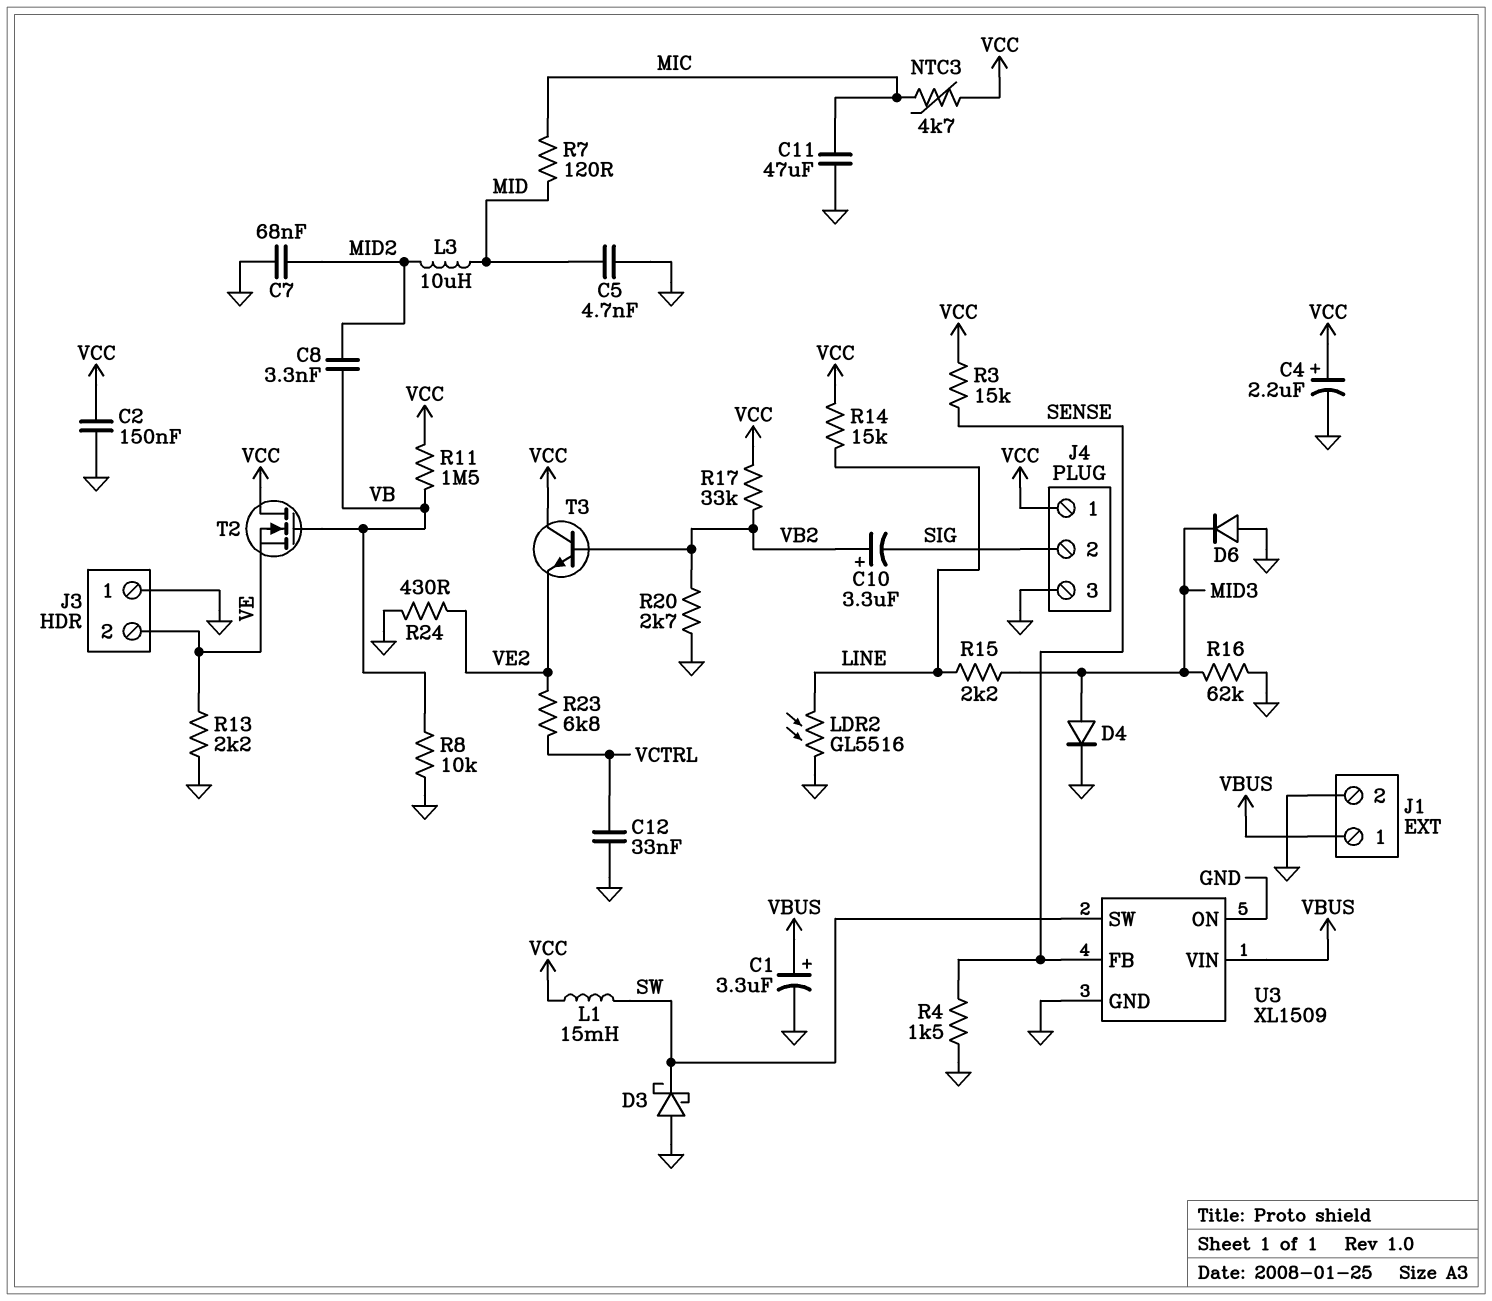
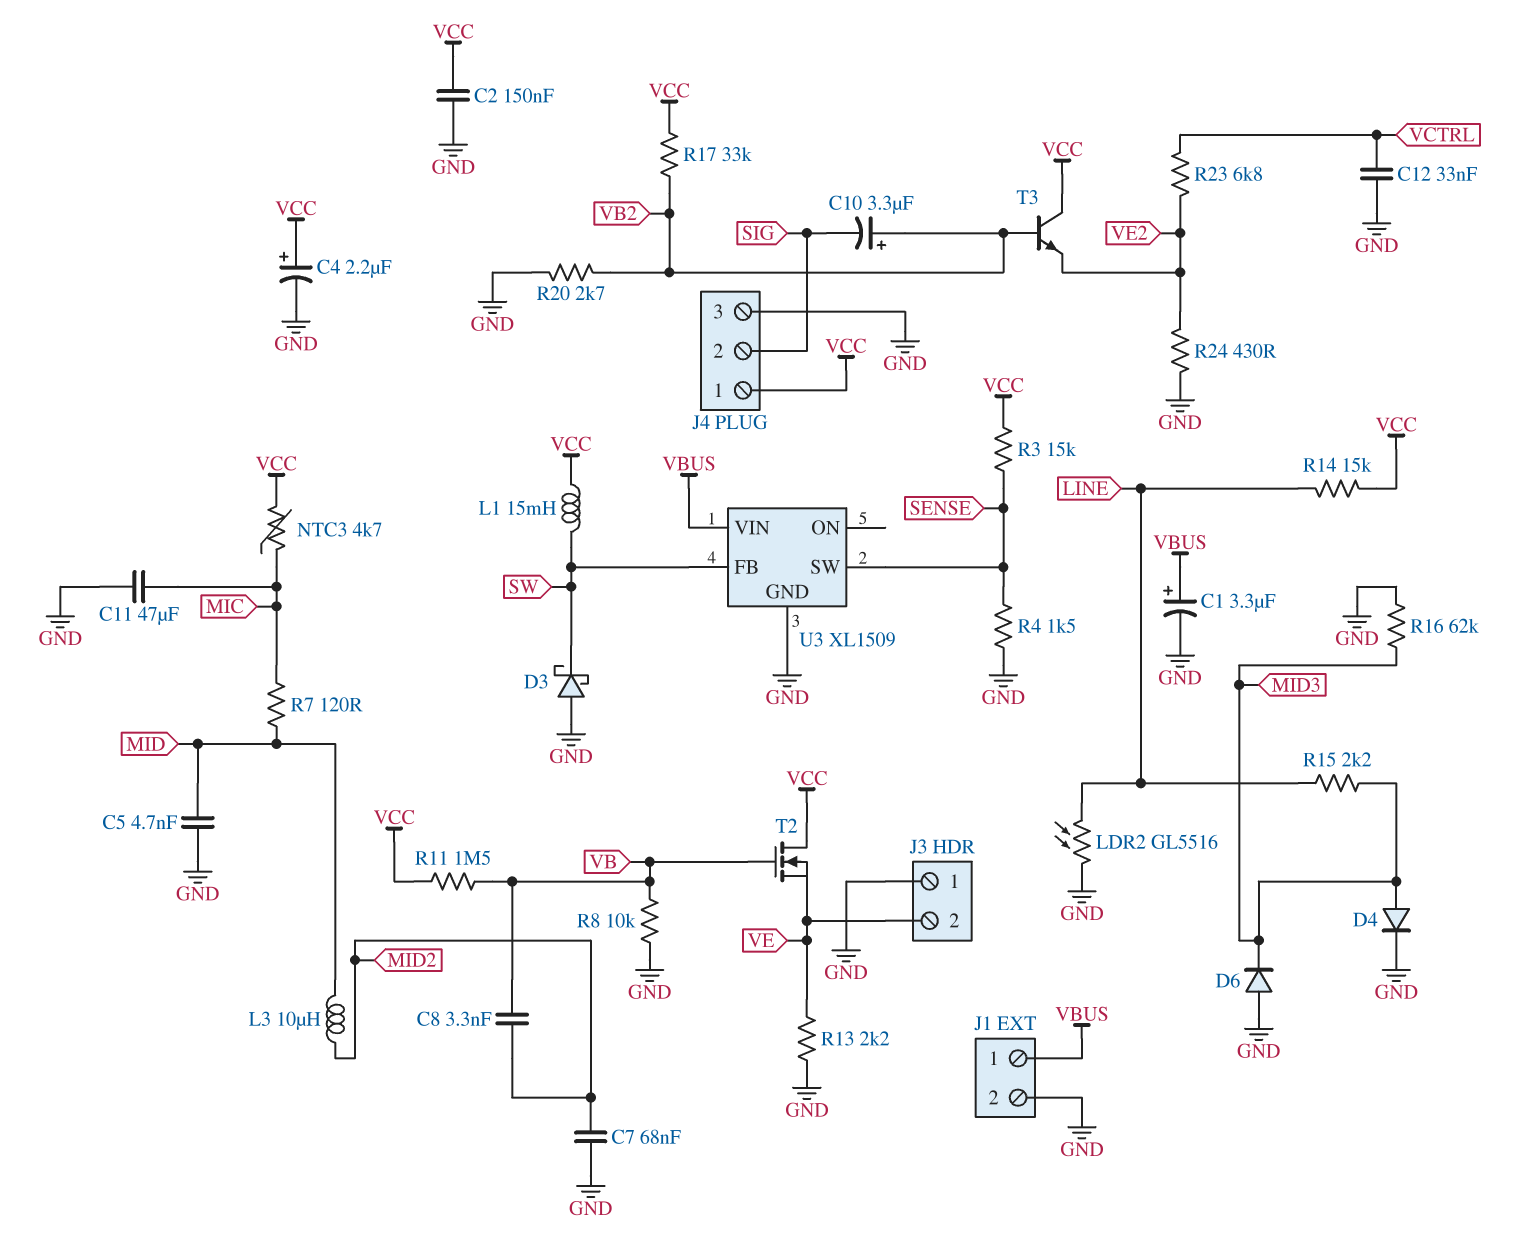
U3 pin FB: SENSE -> SW
U3 pin ON: GND -> none
U3 pin SW: SW -> SENSE

